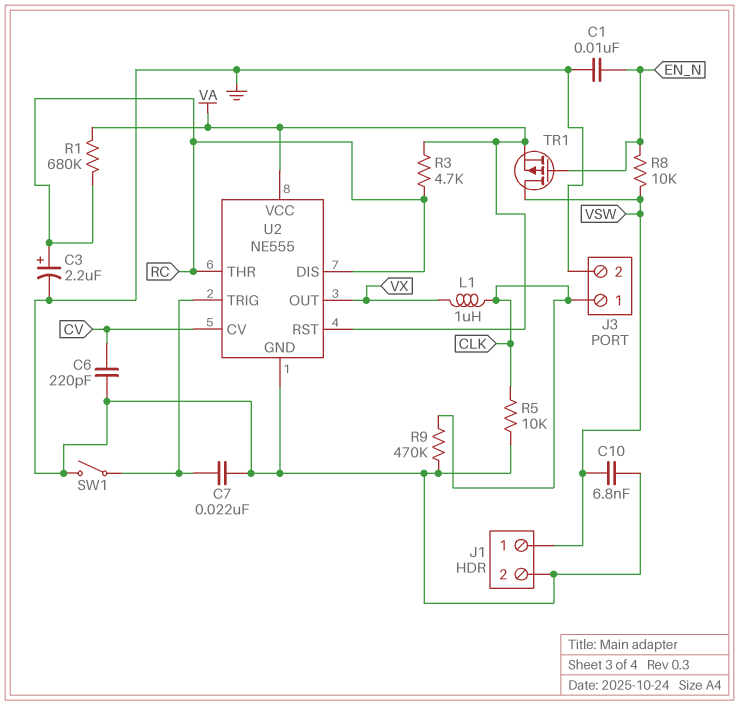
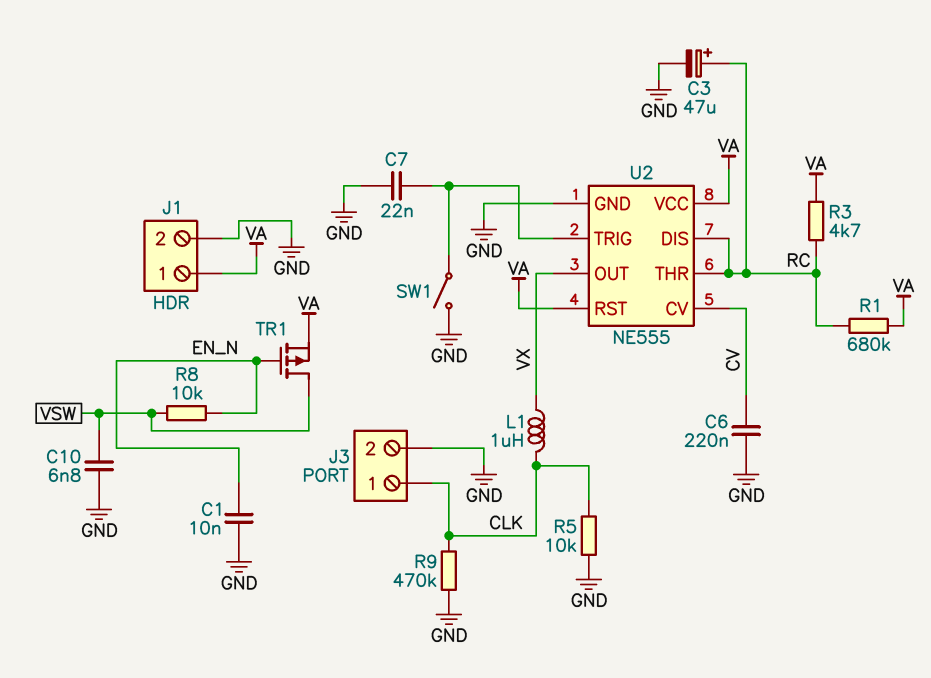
C3: 2.2uF (plus RC, minus GND) -> 47uF (plus RC, minus GND)
C6: 220pF (CV, GND) -> 220nF (CV, GND)
J1 pin 1: VSW -> VA

